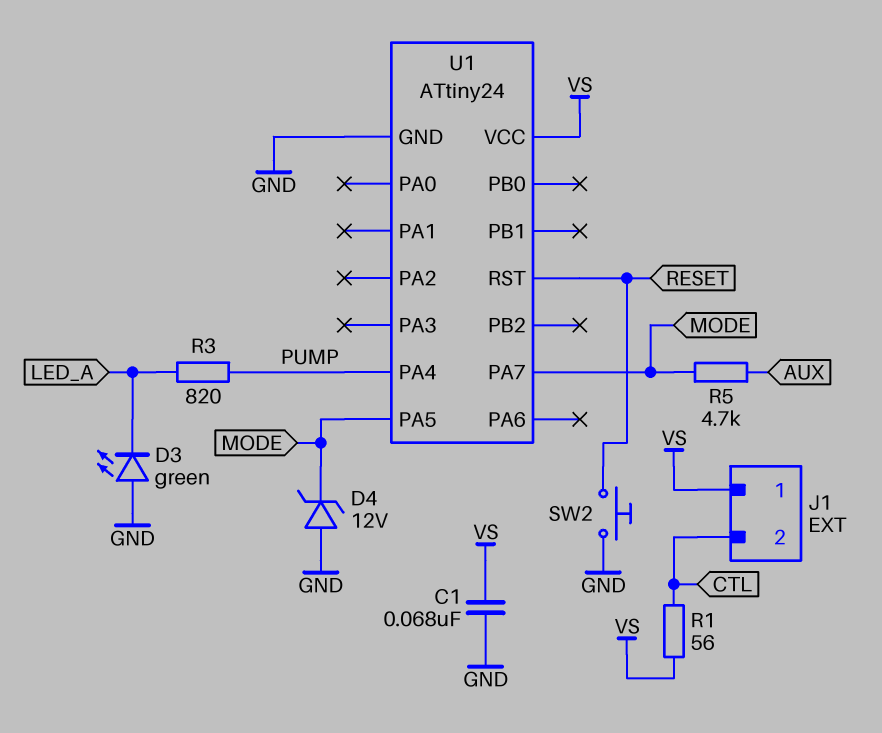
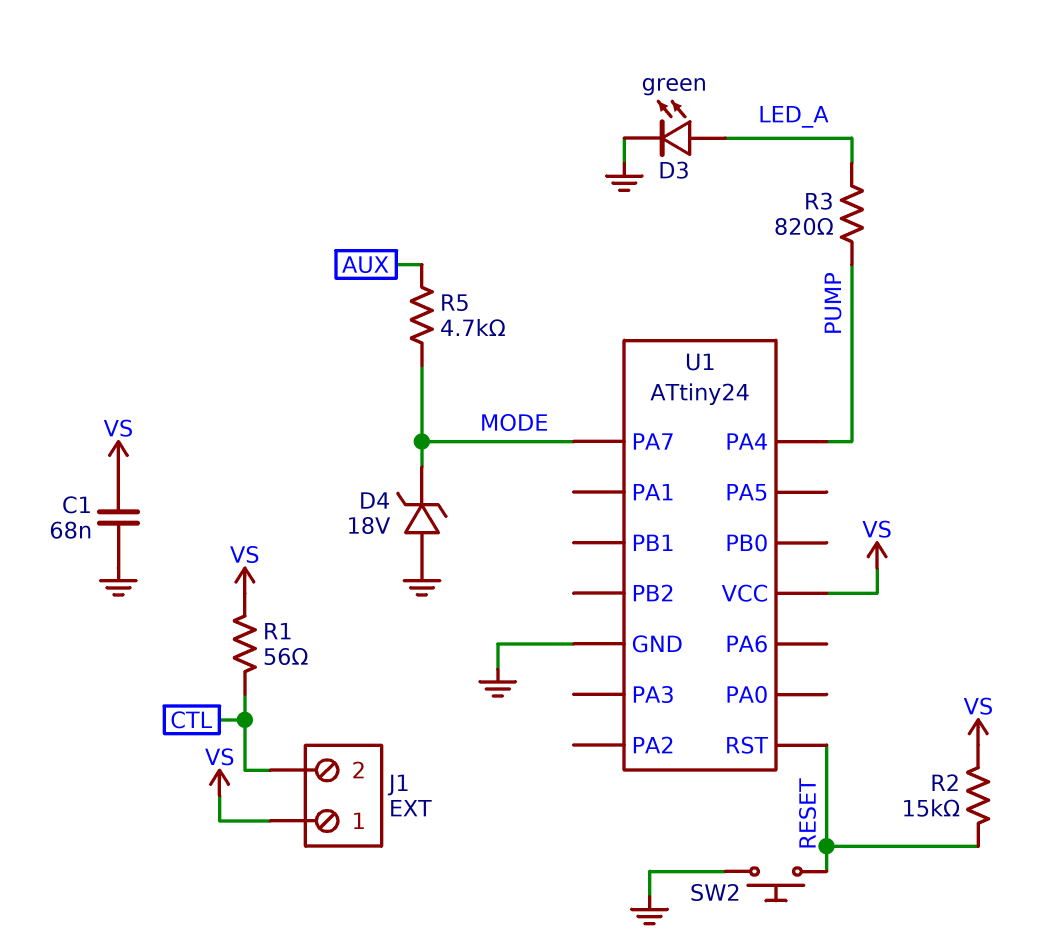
D3: LED green (A GND, K LED_A) -> LED green (A LED_A, K GND)
D4: zener 12V (A GND, K MODE) -> zener 18V (A GND, K MODE)
R2: none -> 15k (RESET, VS)
U1 pin PA5: MODE -> none

